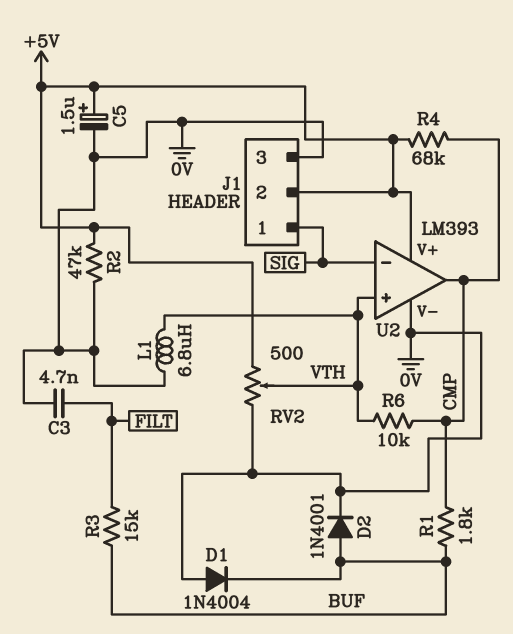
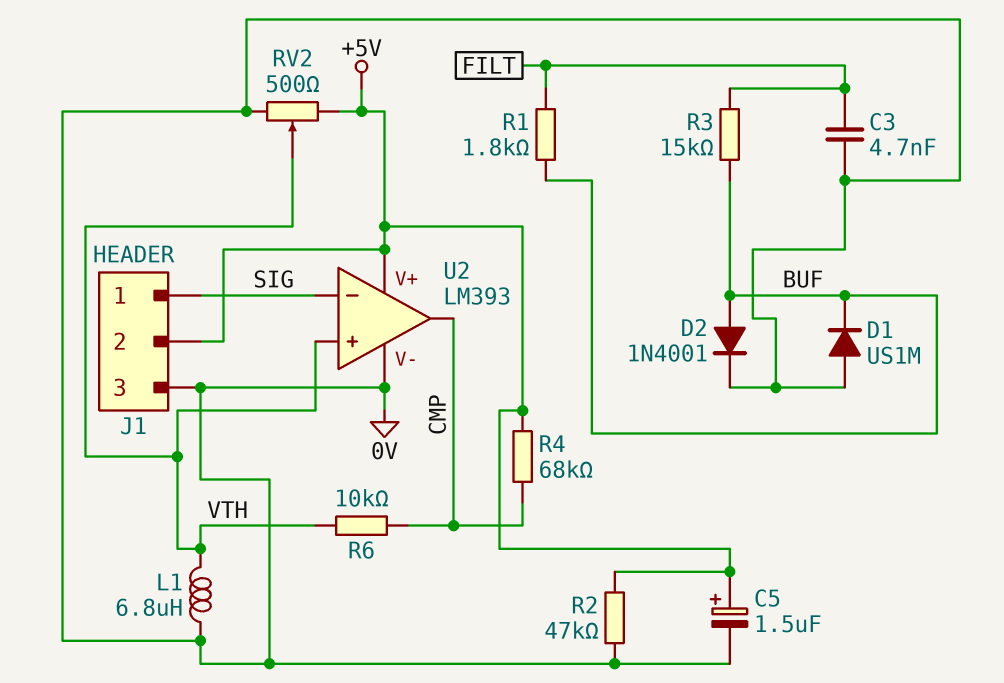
D1: diode 1N4004 (A 0V, K BUF) -> diode US1M (A 0V, K BUF)
R1: 1.8k (BUF, CMP) -> 1.8k (BUF, FILT)

